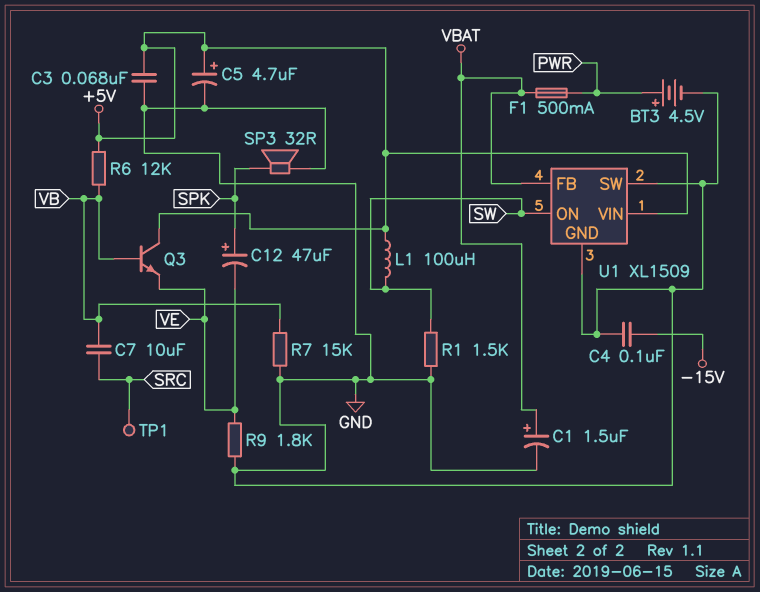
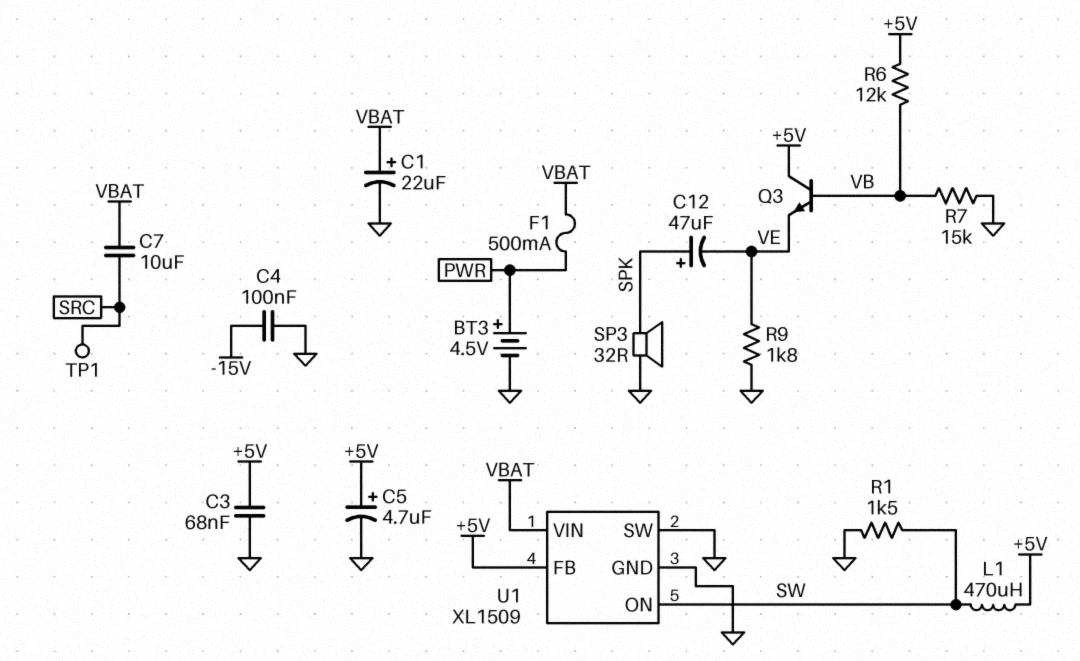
C1: 1.5uF (plus VBAT, minus GND) -> 22uF (plus VBAT, minus GND)
C7: 10uF (SRC, VB) -> 10uF (SRC, VBAT)
L1: 100uH (+5V, SW) -> 470uH (+5V, SW)
U1 pin FB: VBAT -> +5V
U1 pin VIN: +5V -> VBAT

